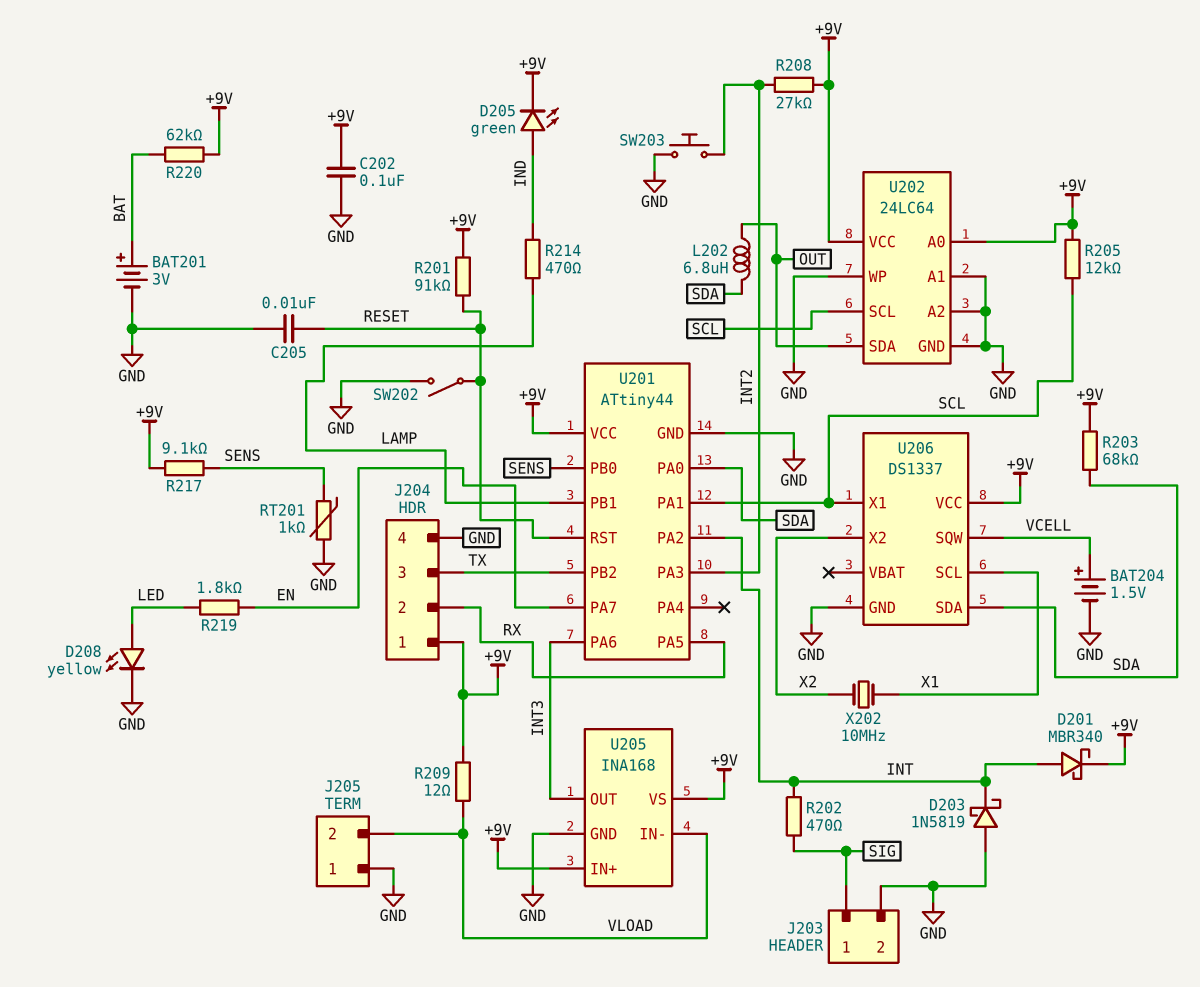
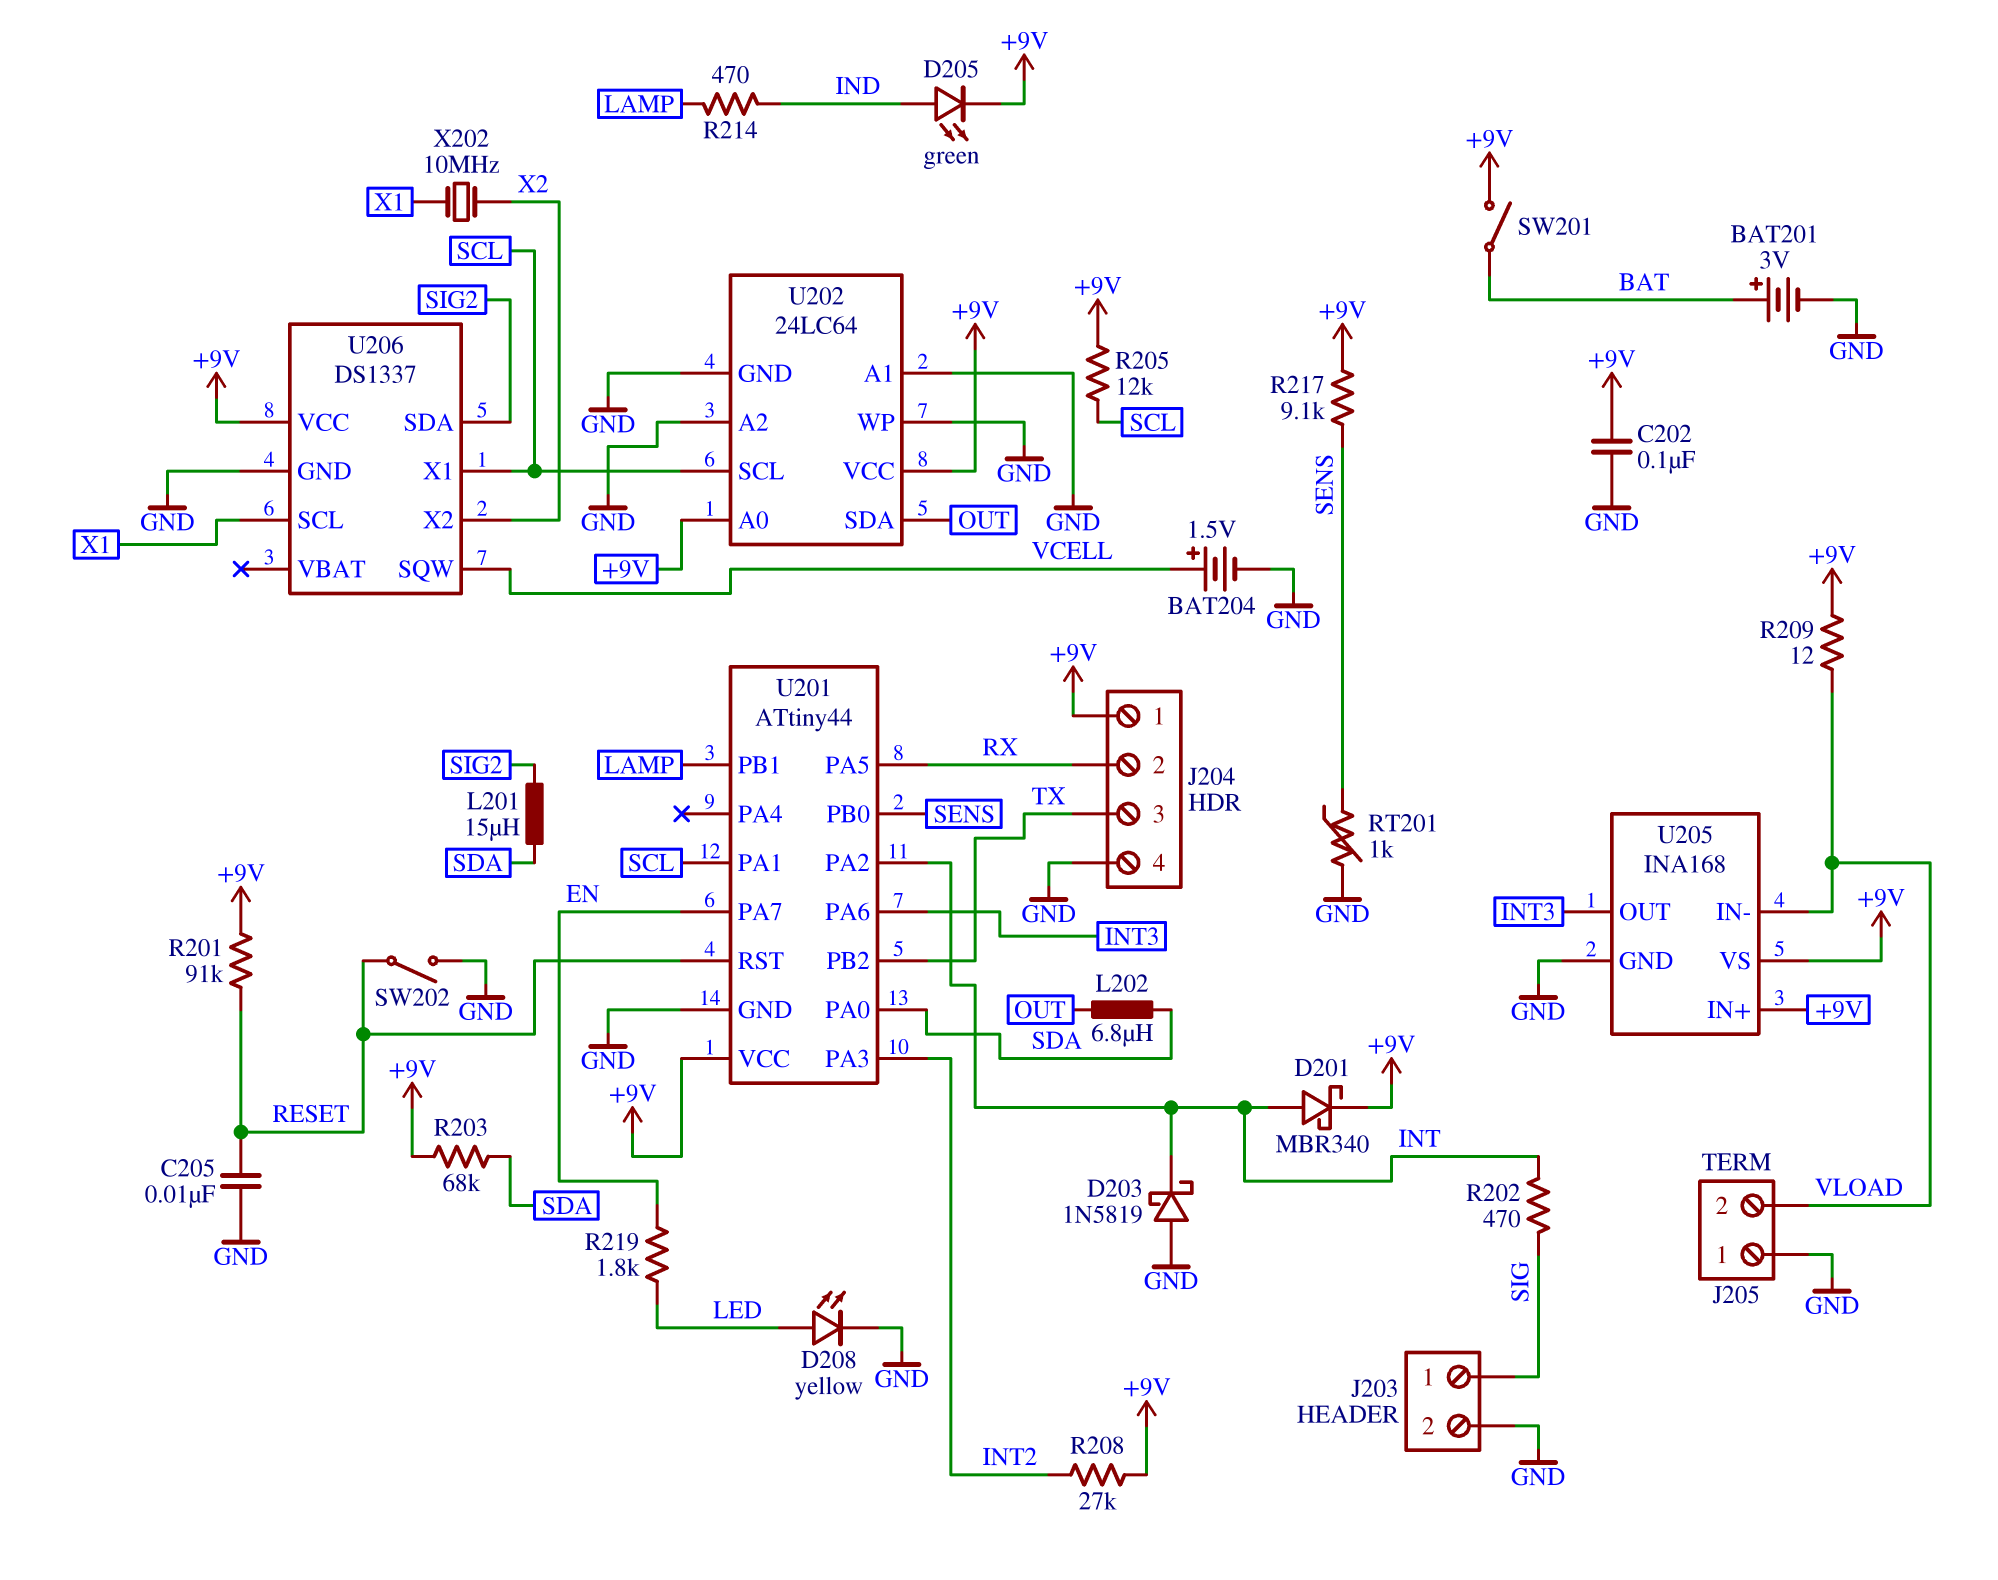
L201: none -> 15uH (SDA, SIG2)
R220: 62k (+9V, BAT) -> none
SW201: none -> switch (+9V, BAT)
SW203: button (GND, INT2) -> none
U206 pin SDA: SDA -> SIG2

